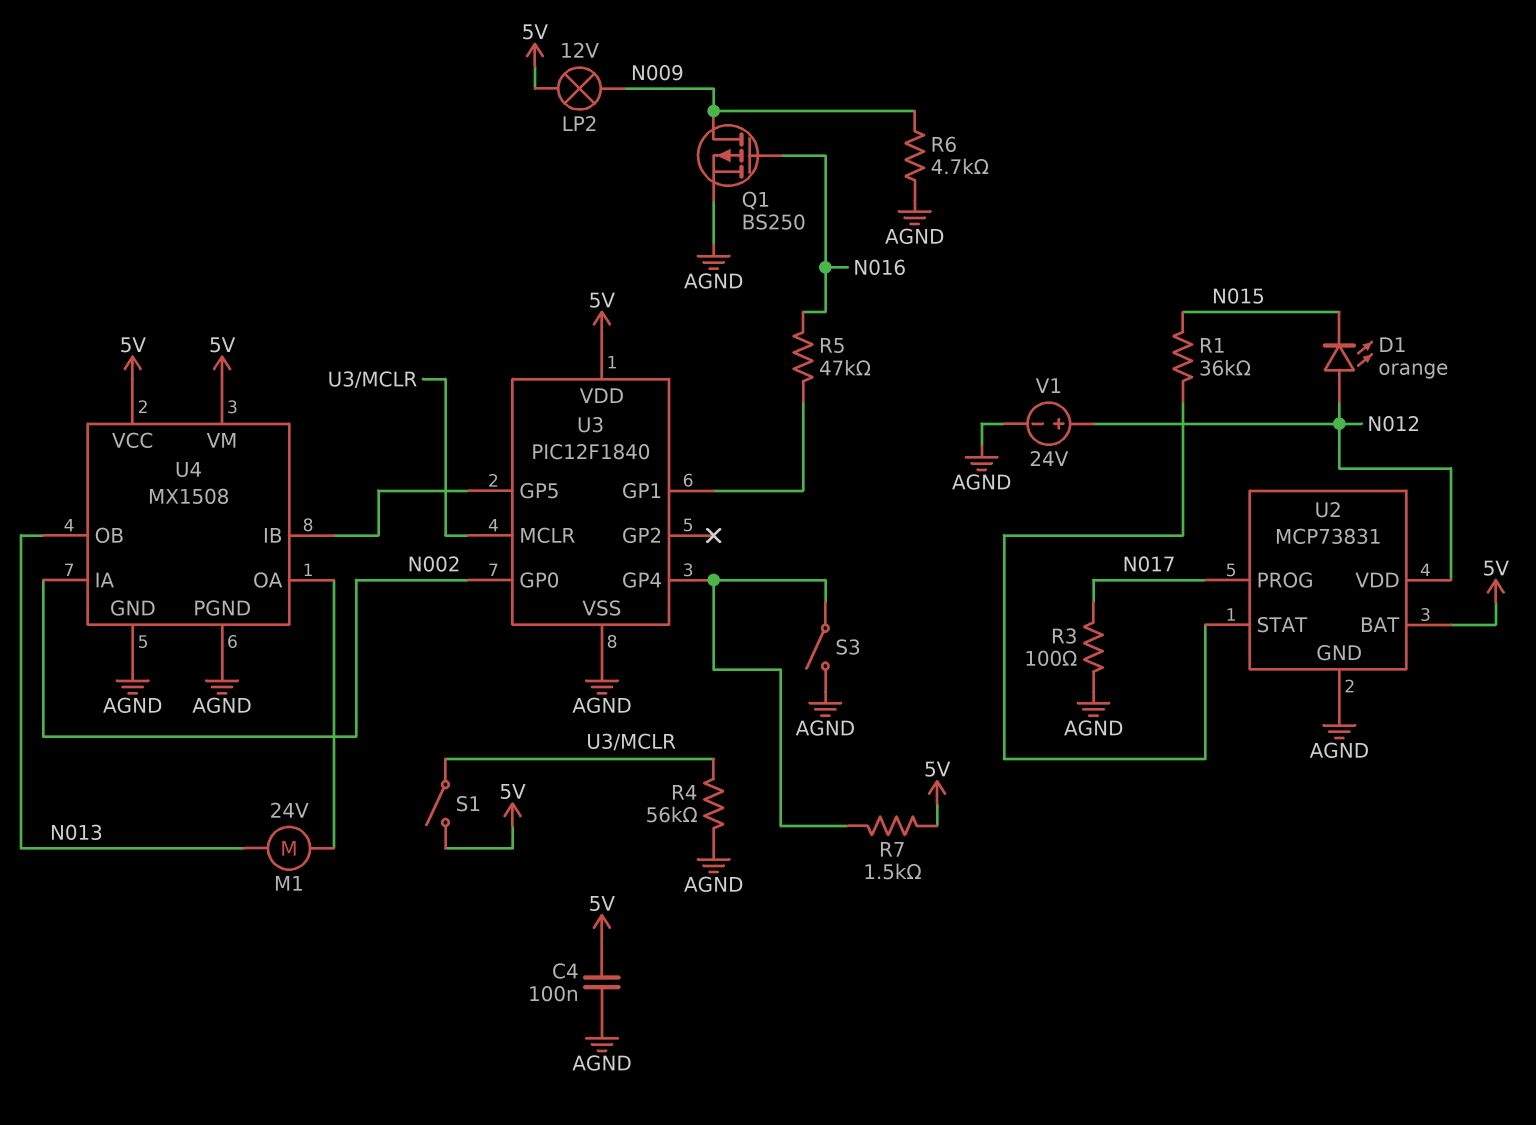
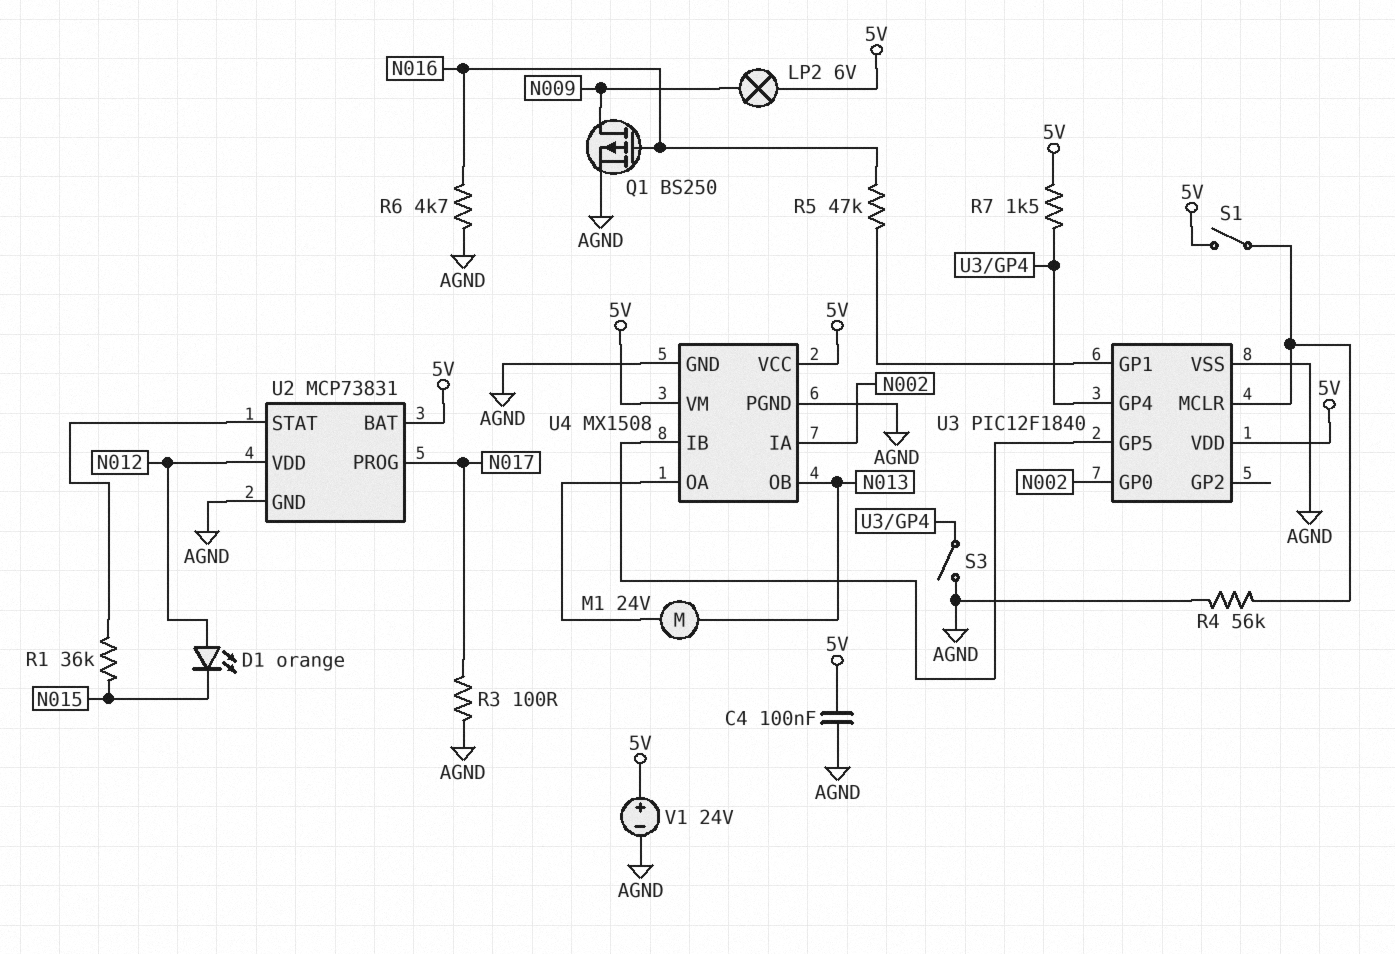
LP2: lamp 12V (5V, N009) -> lamp 6V (5V, N009)
R6: 4.7k (AGND, N009) -> 4.7k (AGND, N016)
V1: 24V (plus N012, minus AGND) -> 24V (plus 5V, minus AGND)

